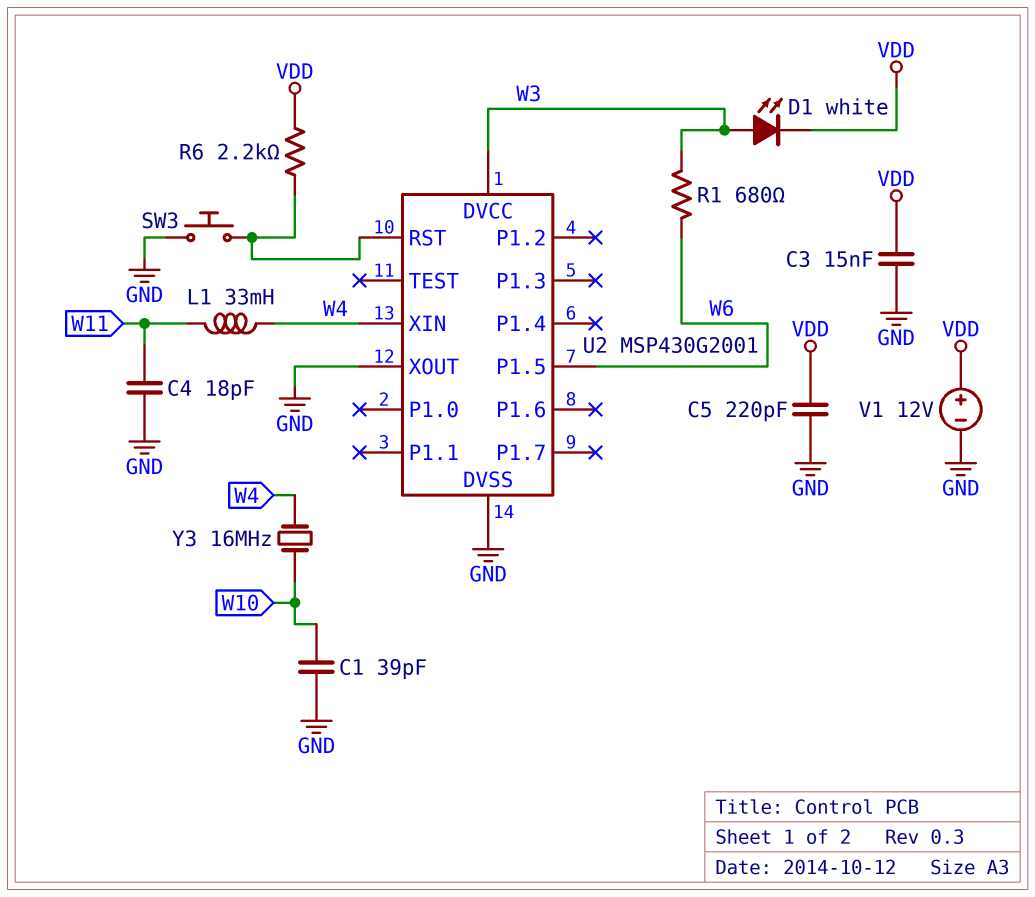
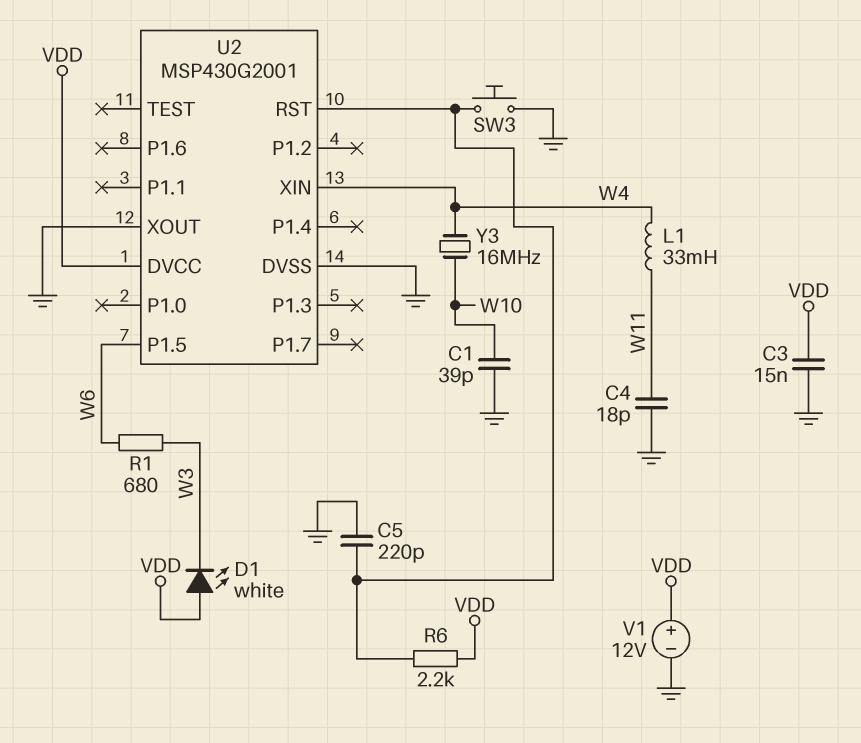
C5: 220pF (GND, VDD) -> 220pF (GND, U2/RST)
D1: LED white (A W3, K VDD) -> LED white (A VDD, K W3)
U2 pin DVCC: W3 -> VDD

